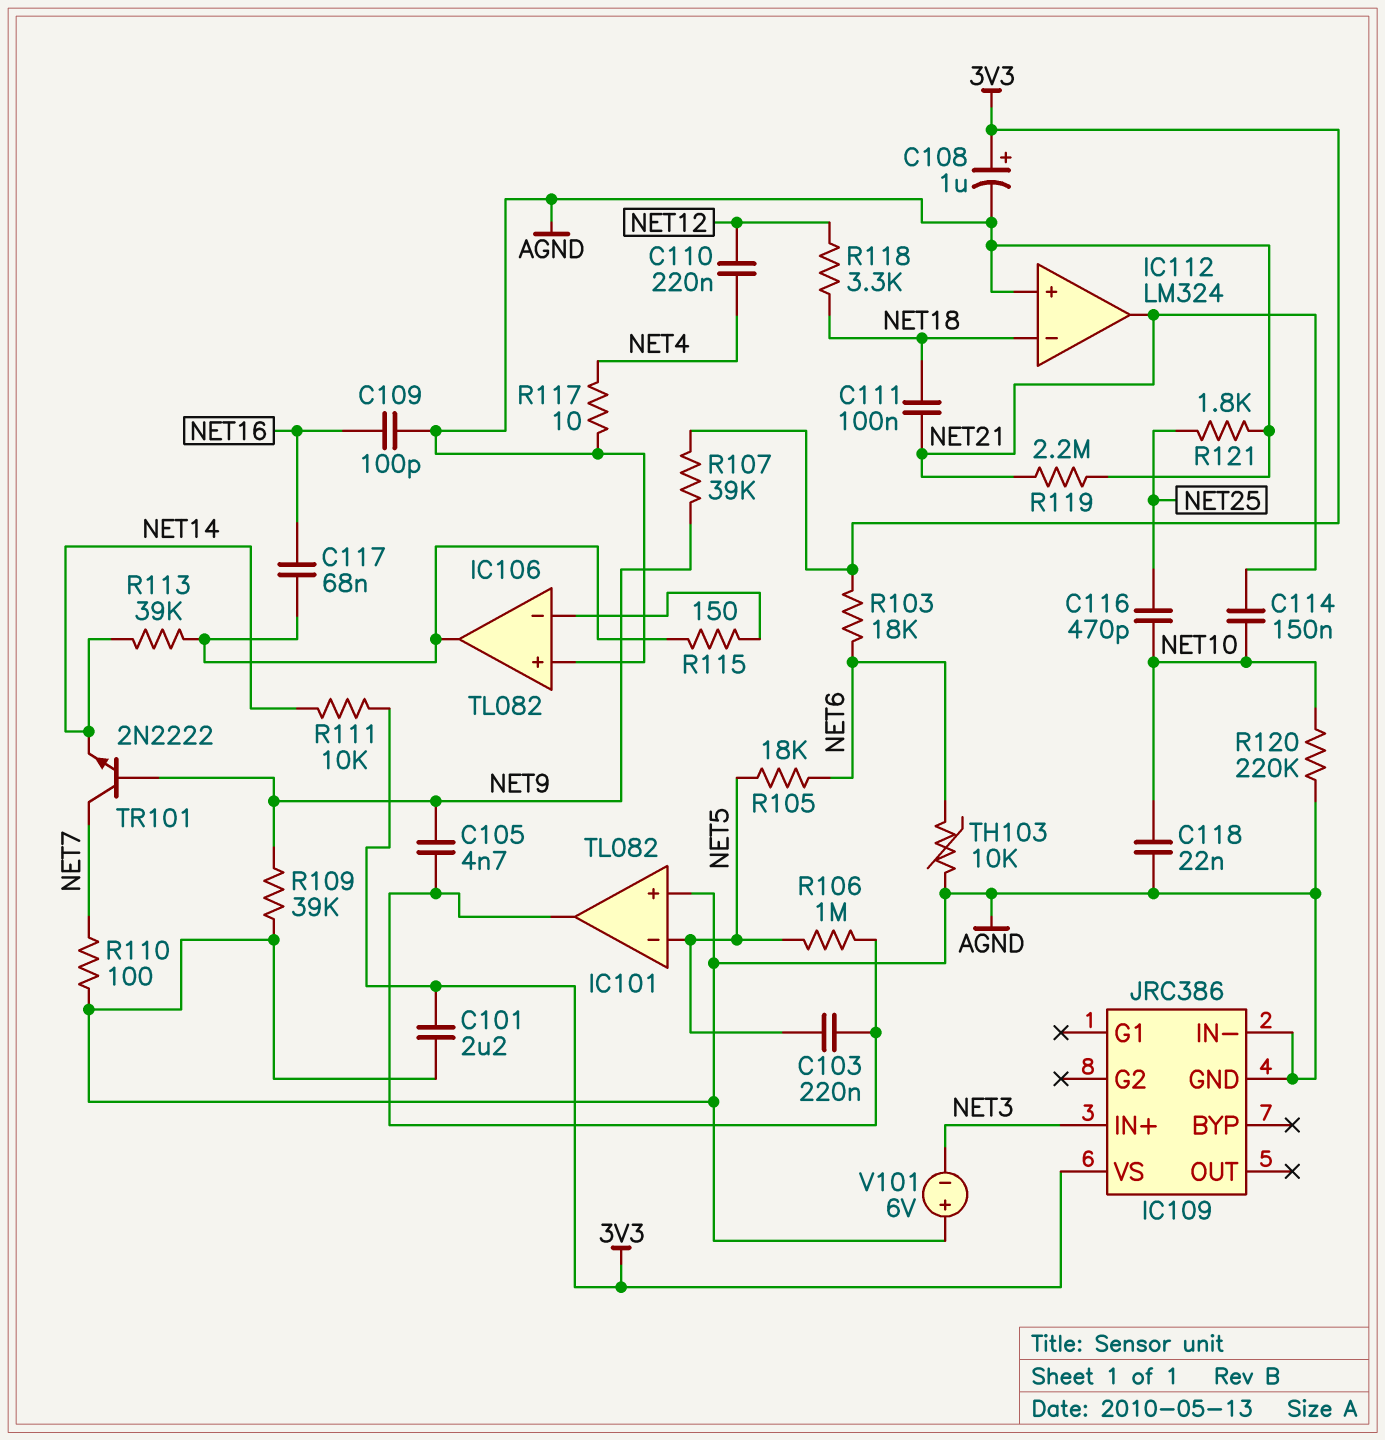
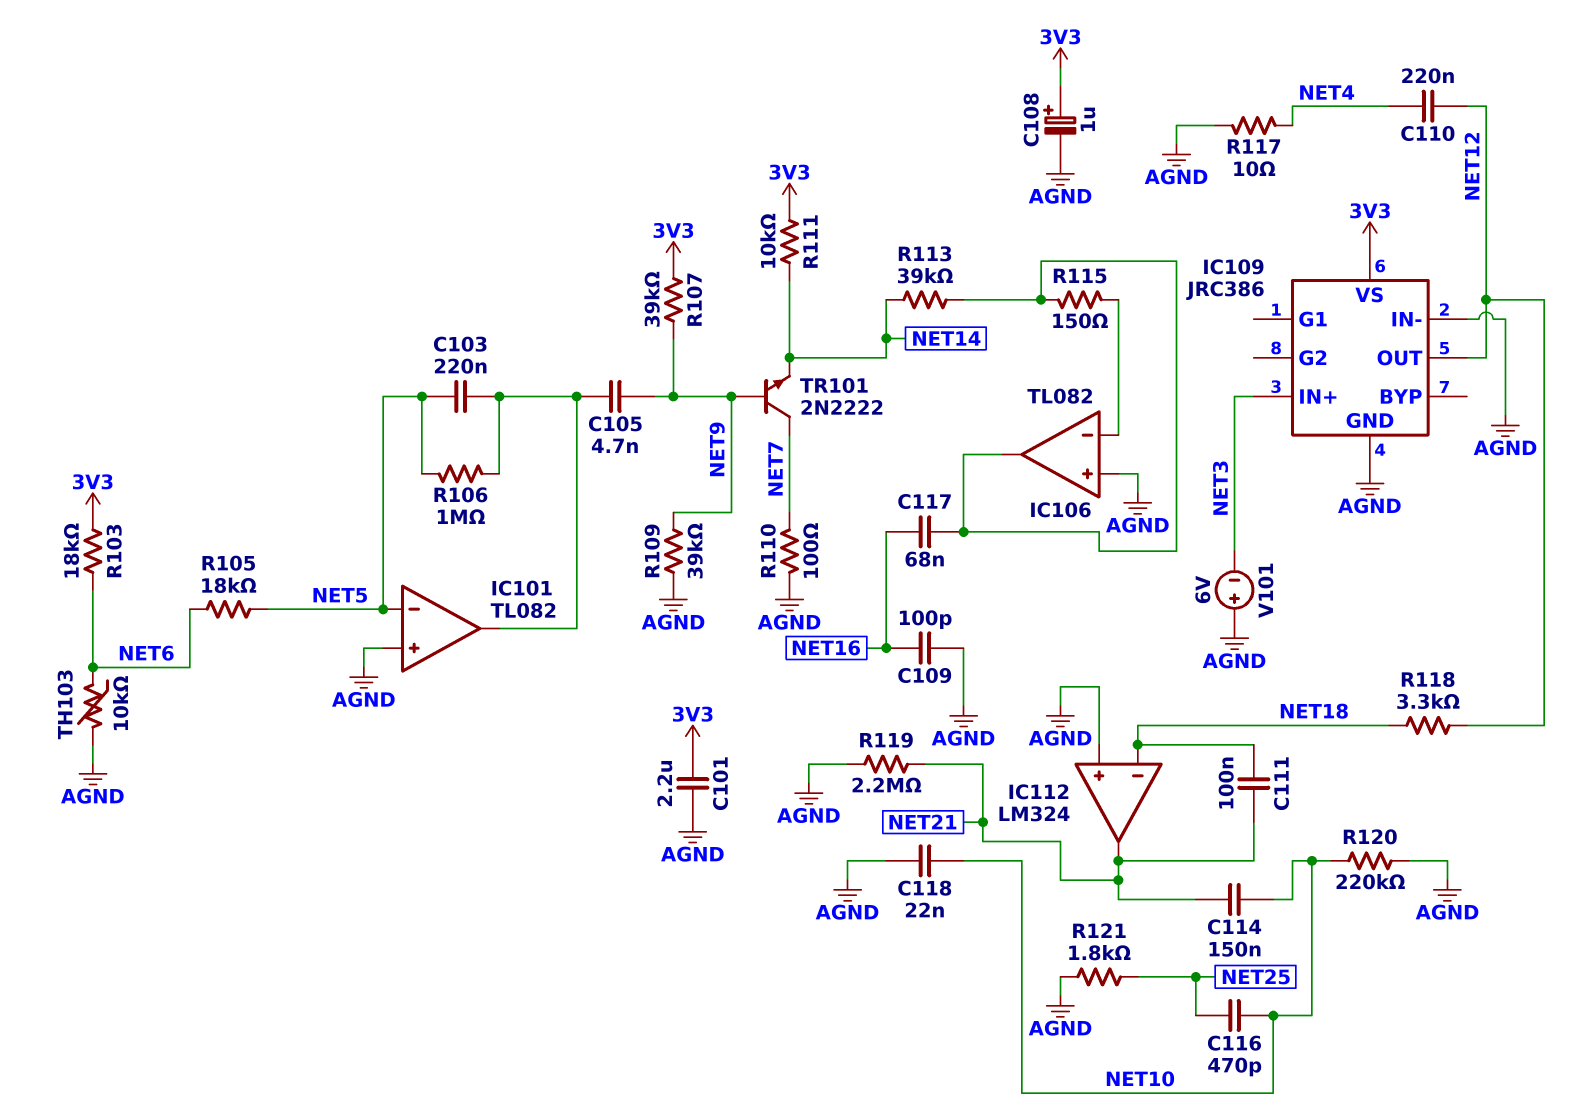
IC109 pin OUT: none -> NET12

